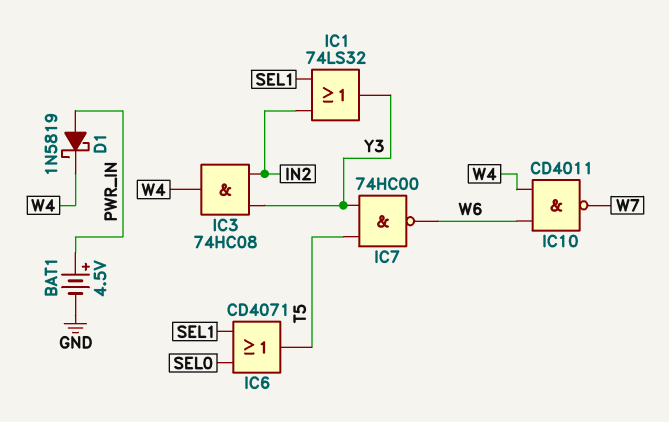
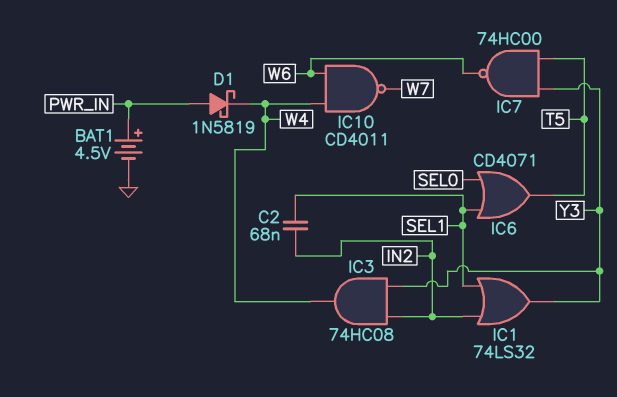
C2: none -> 68nF (IN2, SEL1)

